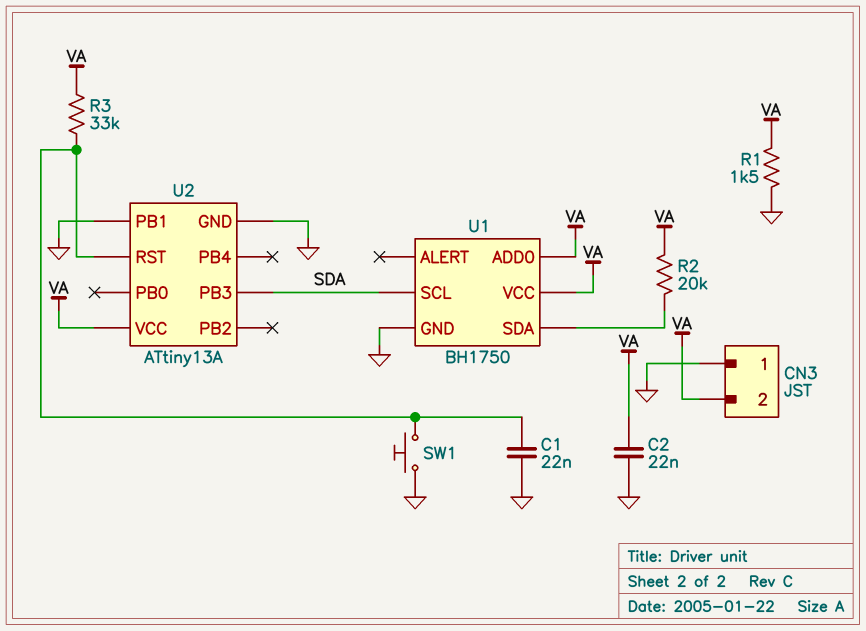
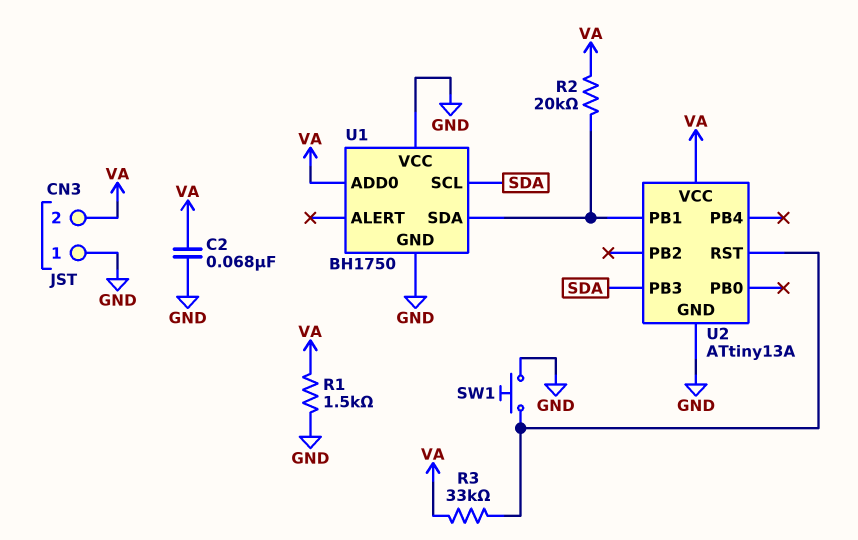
C1: 22nF (GND, U2/RST) -> none
C2: 22nF (GND, VA) -> 68nF (GND, VA)
U1 pin VCC: VA -> GND
U2 pin PB1: GND -> U1/SDA

